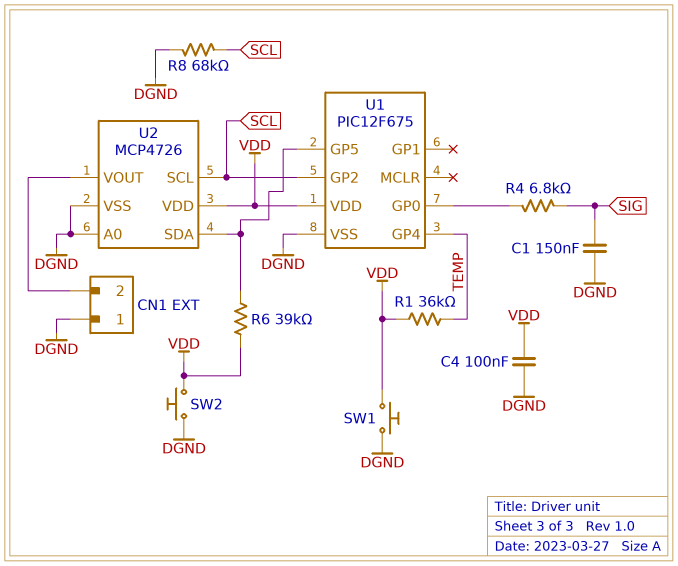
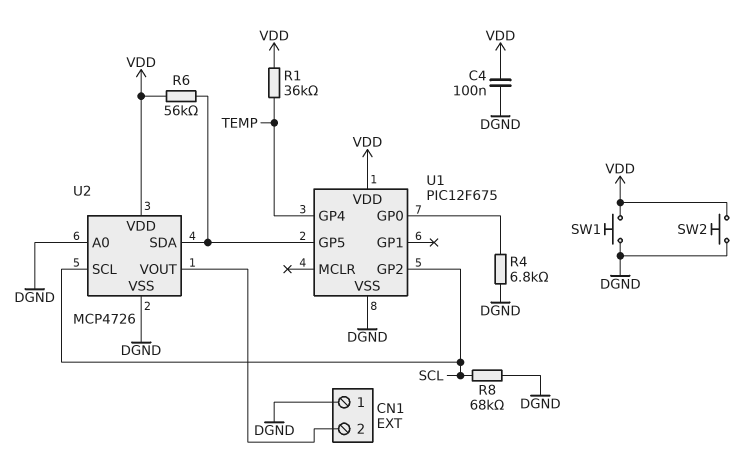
C1: 150nF (DGND, SIG) -> none
R4: 6.8k (SIG, U1/GP0) -> 6.8k (DGND, U1/GP0)
R6: 39k (U1/GP5, VDD) -> 56k (U1/GP5, VDD)

